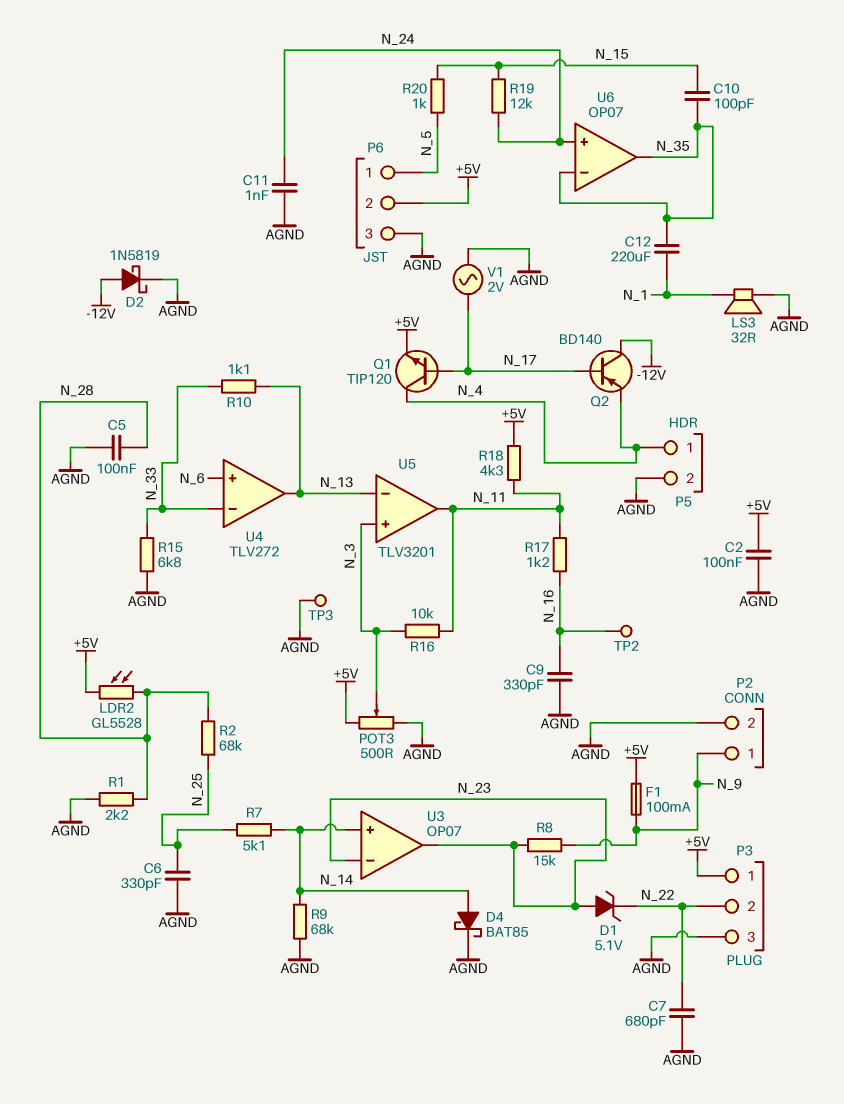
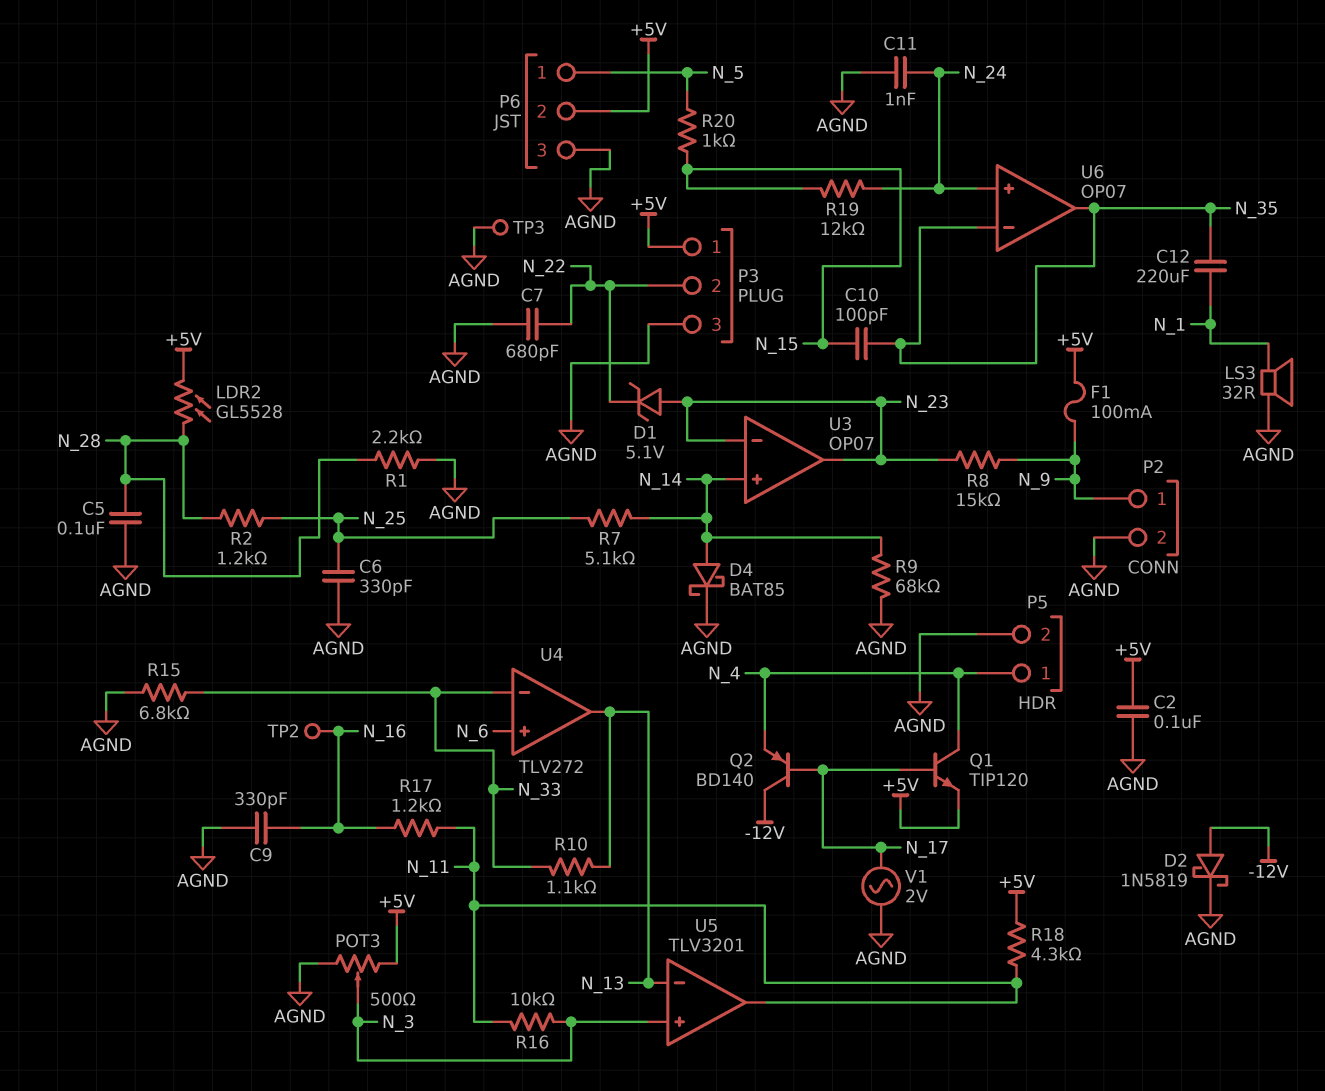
R2: 68k (N_25, N_28) -> 1.2k (N_25, N_28)

